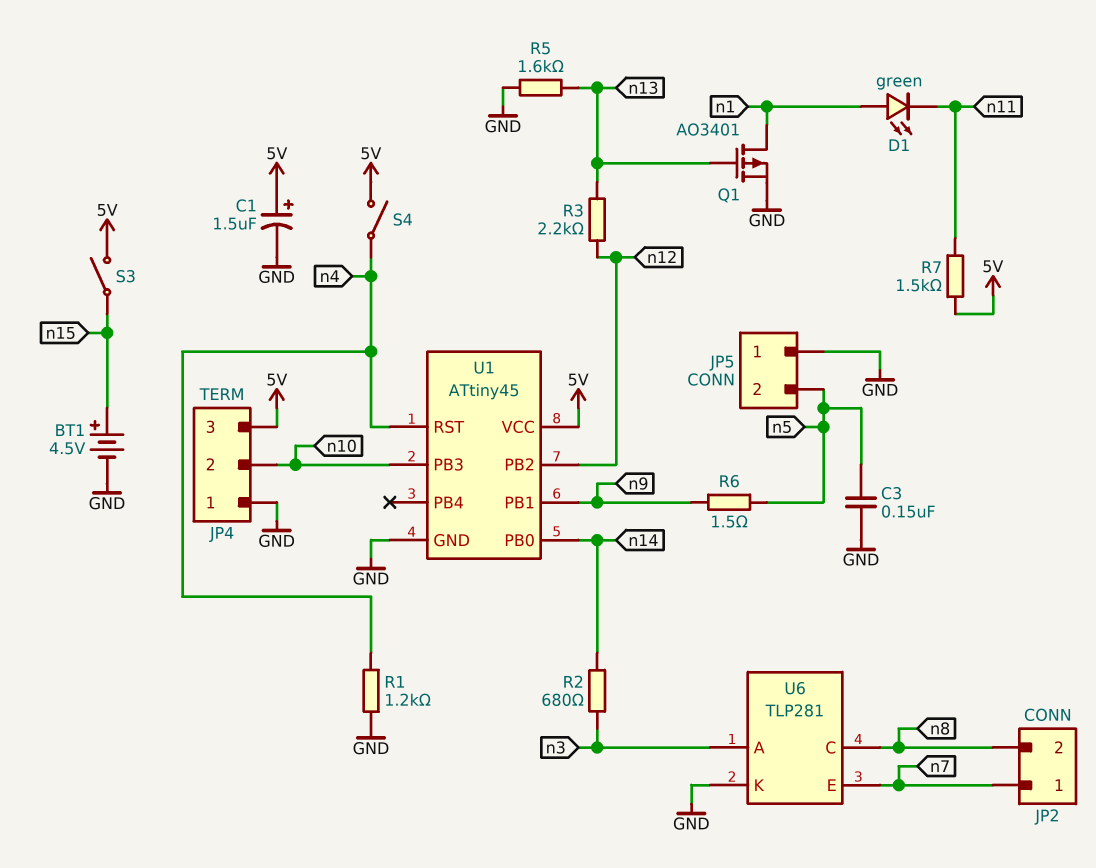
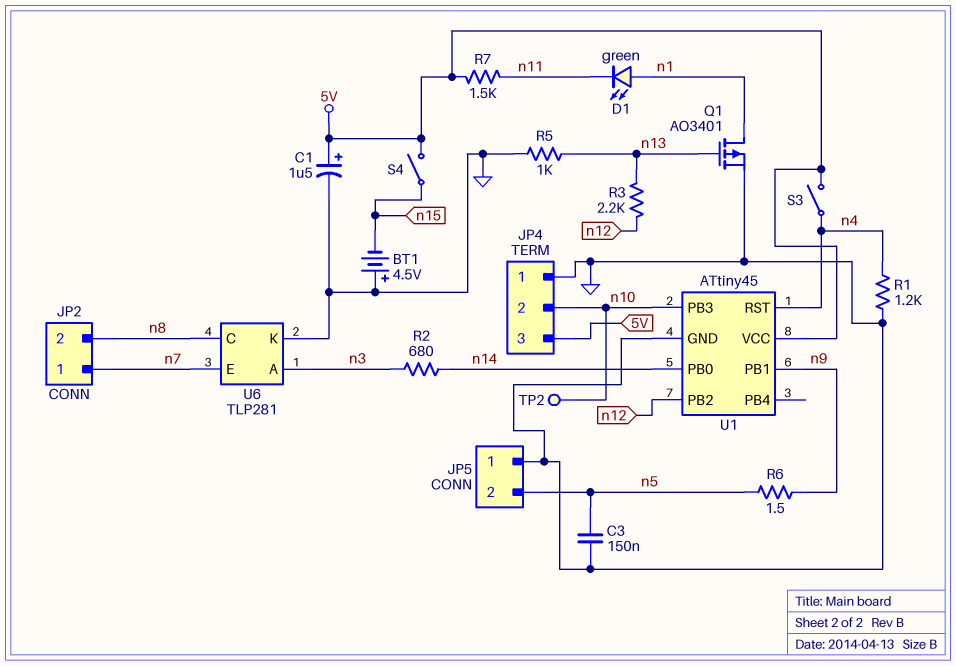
BT1: 4.5V (plus n15, minus GND) -> 4.5V (plus GND, minus n15)
R5: 1.6k (GND, n13) -> 1k (GND, n13)
S3: switch (5V, n15) -> switch (5V, n4)
S4: switch (5V, n4) -> switch (5V, n15)
TP2: none -> test point (n10)

